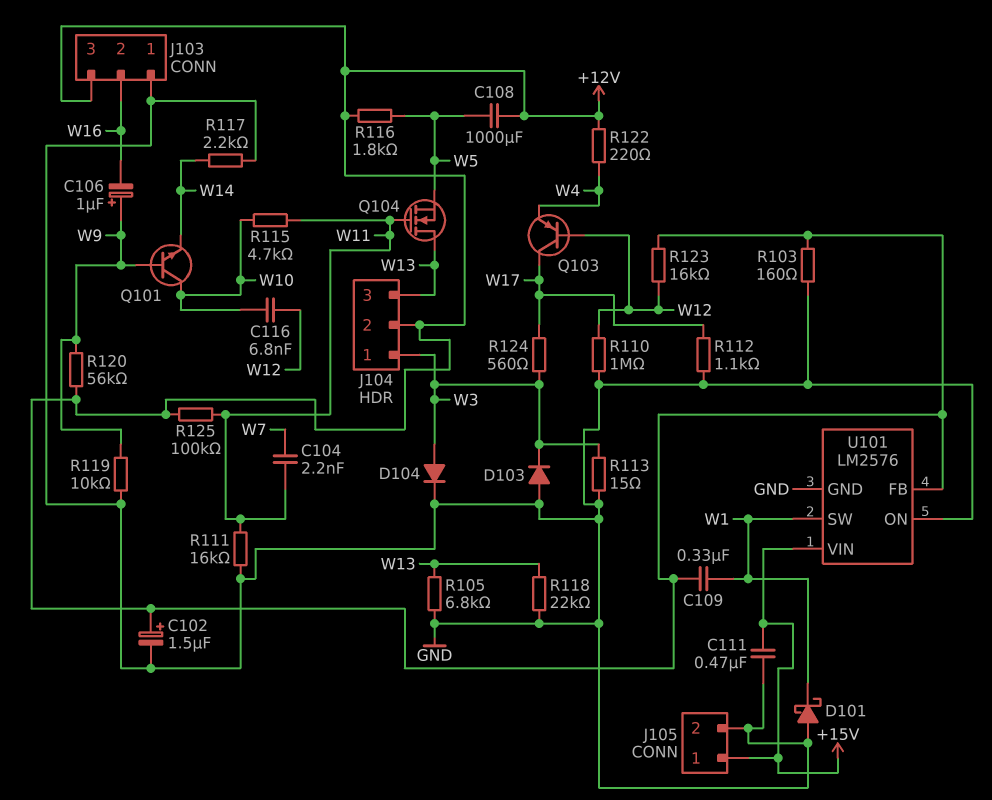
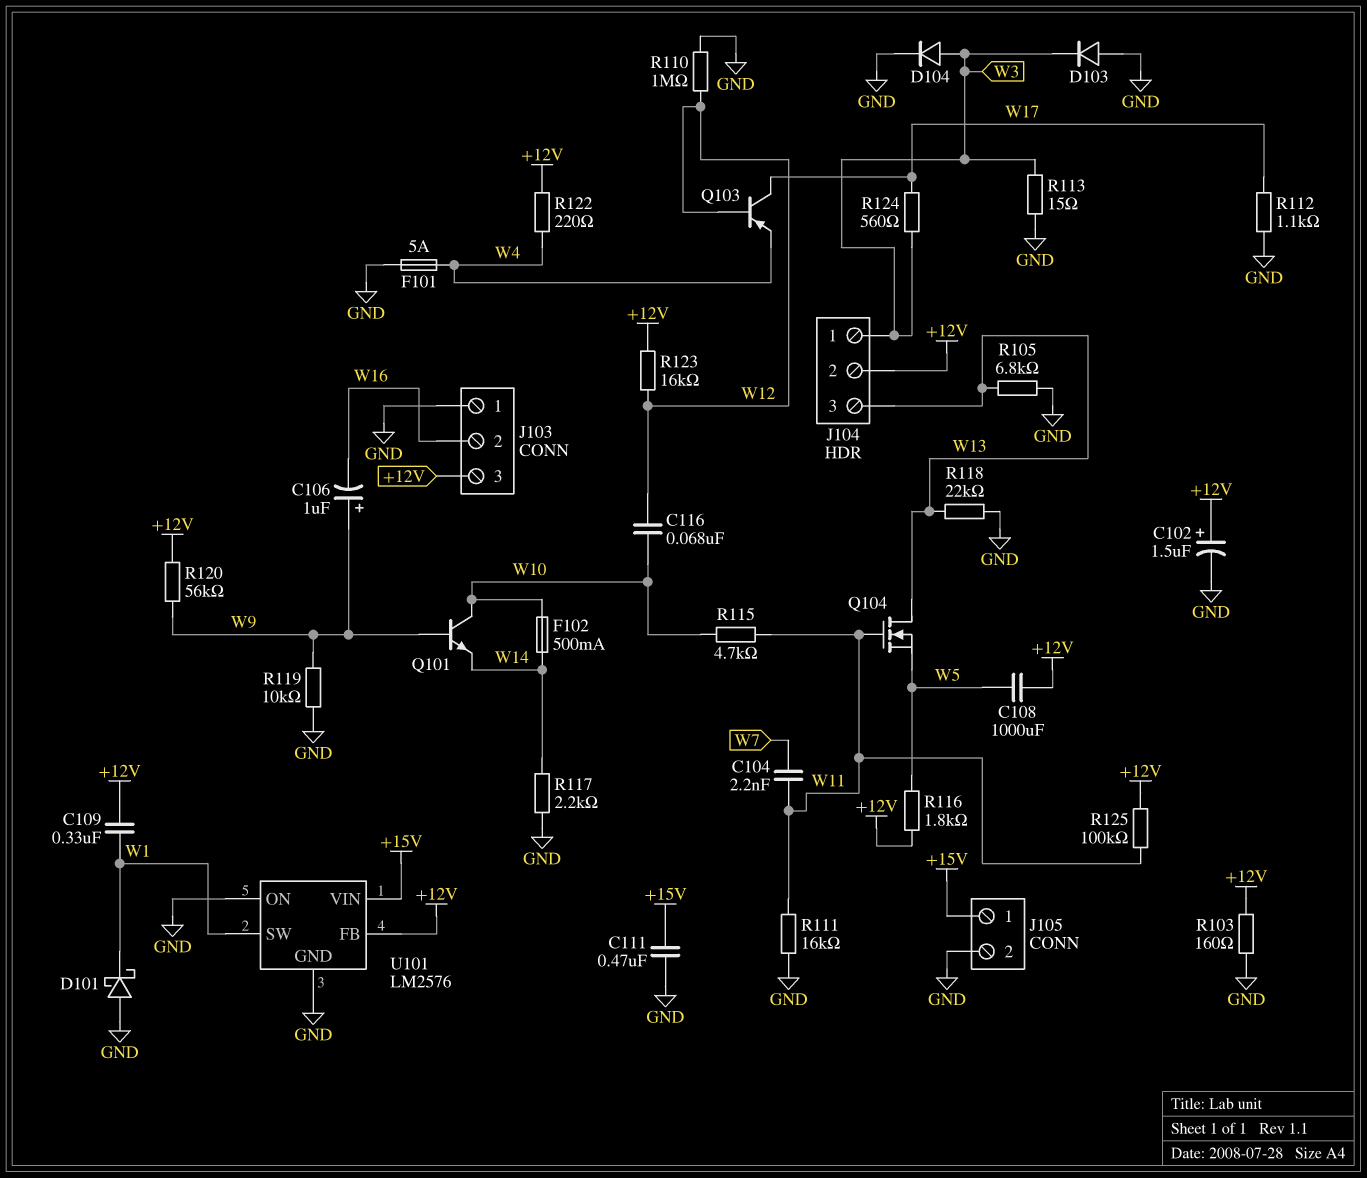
C116: 6.8nF (W10, W12) -> 68nF (W10, W12)
F101: none -> 5A (GND, W4)
F102: none -> 500mA (W10, W14)

